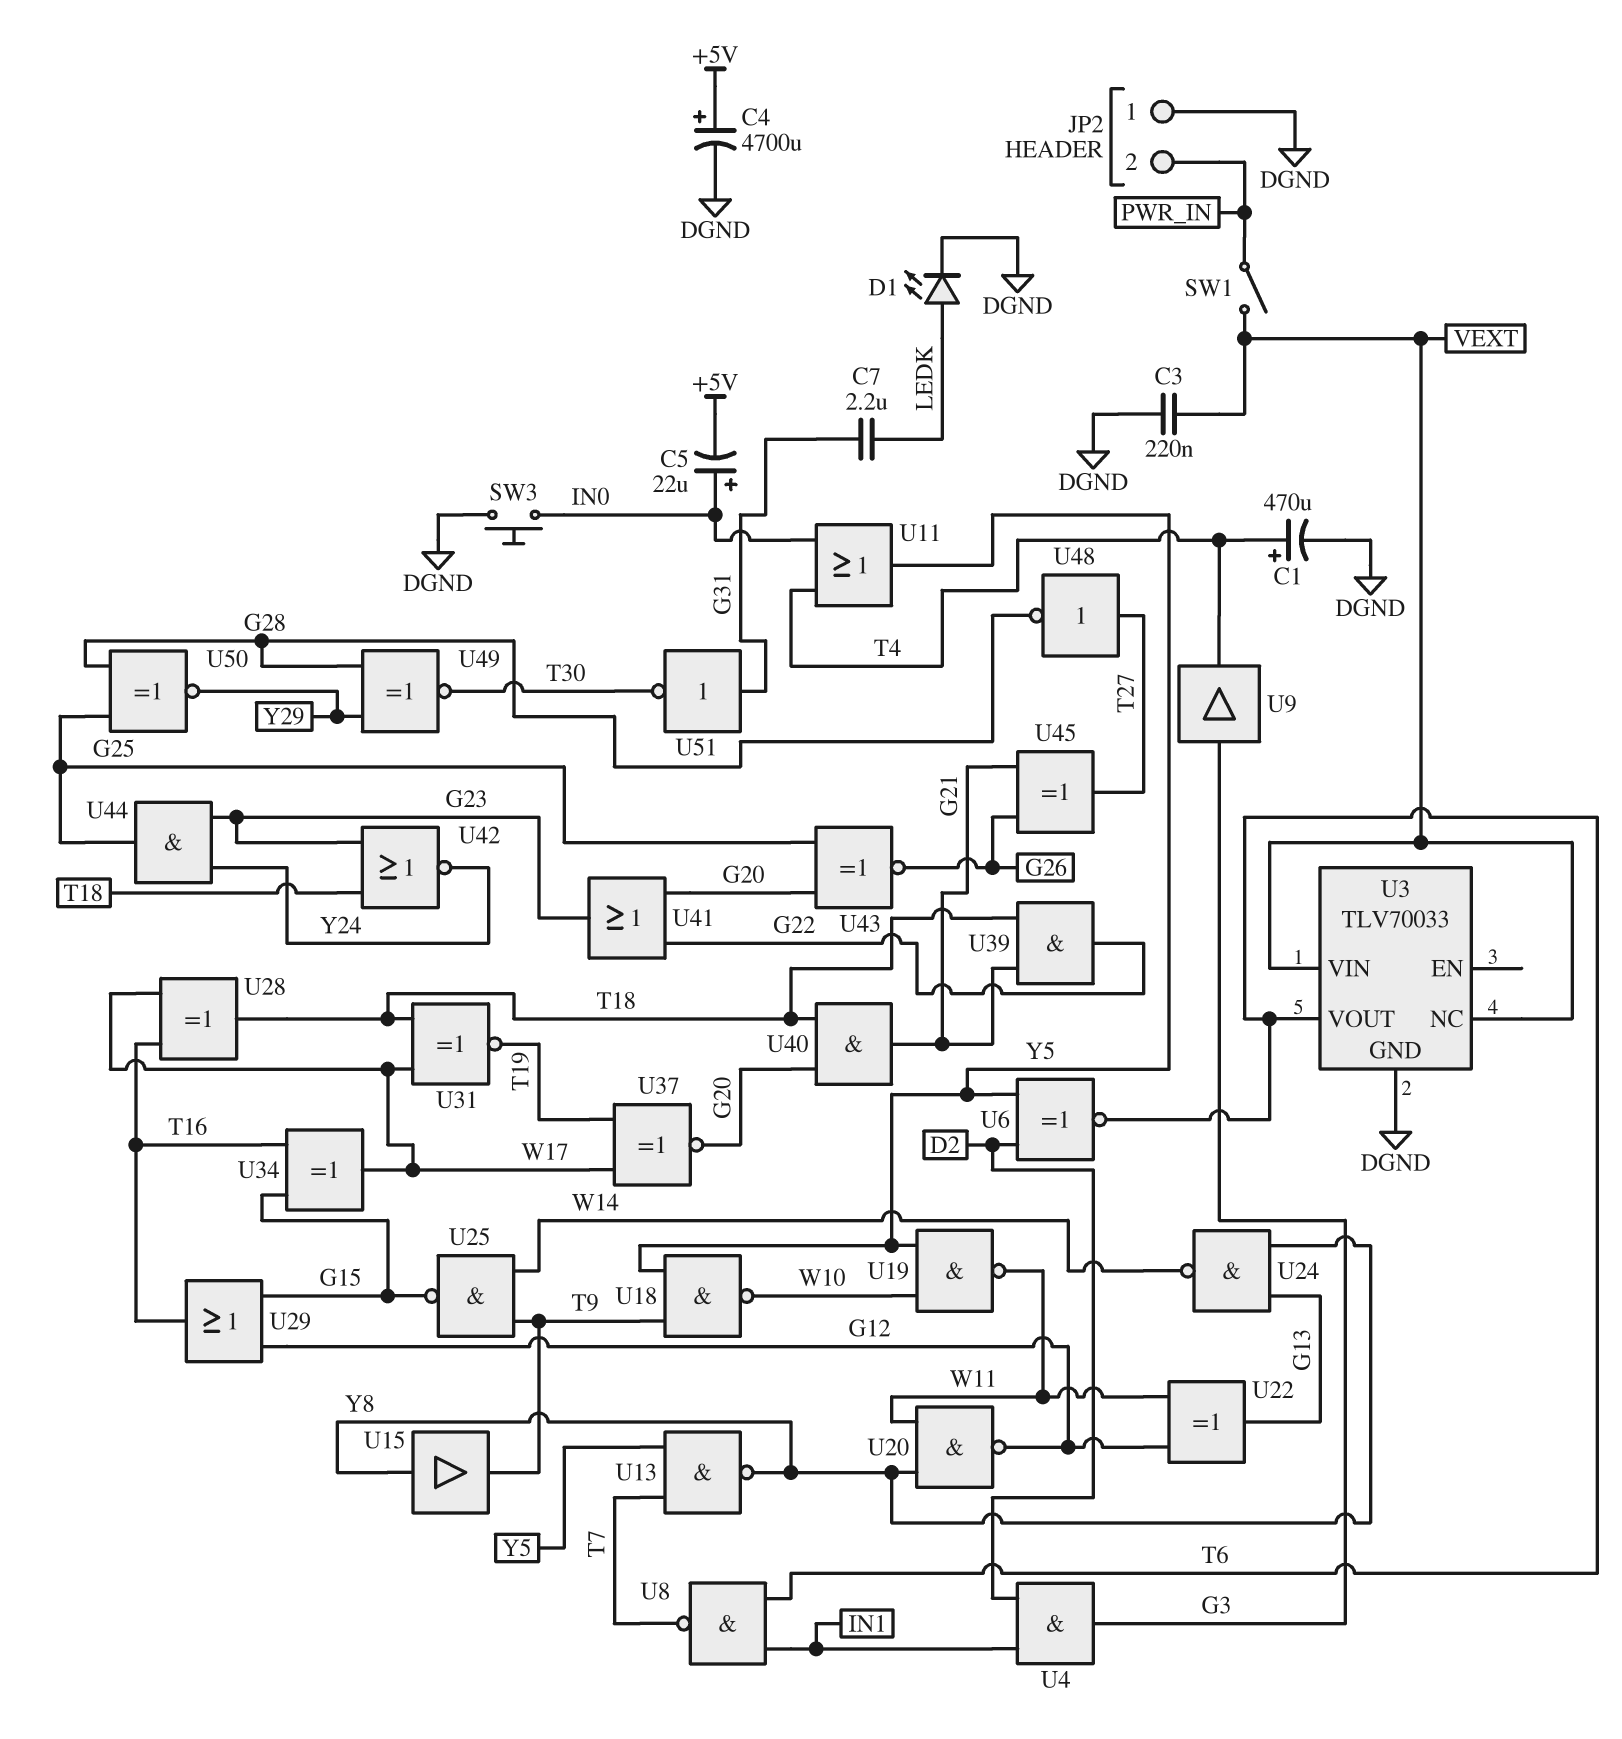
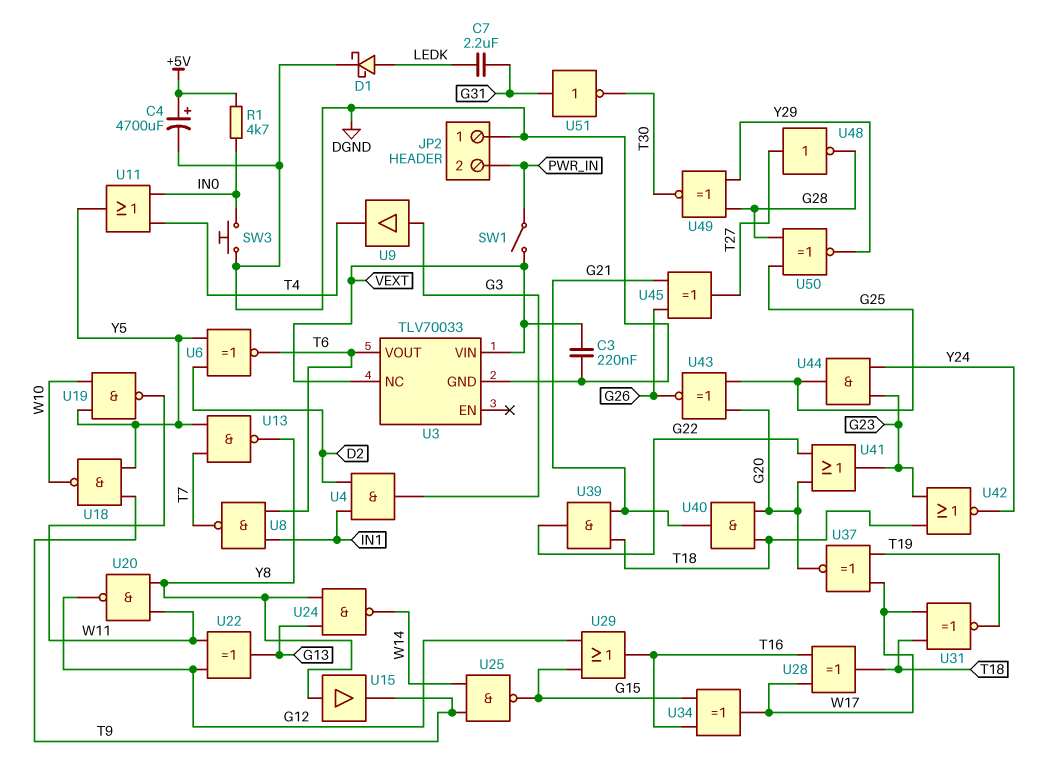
C1: 470uF (plus T4, minus DGND) -> none
C5: 22uF (plus IN0, minus +5V) -> none
D1: LED (A LEDK, K DGND) -> schottky (A LEDK, K DGND)
R1: none -> 4.7k (+5V, IN0)

